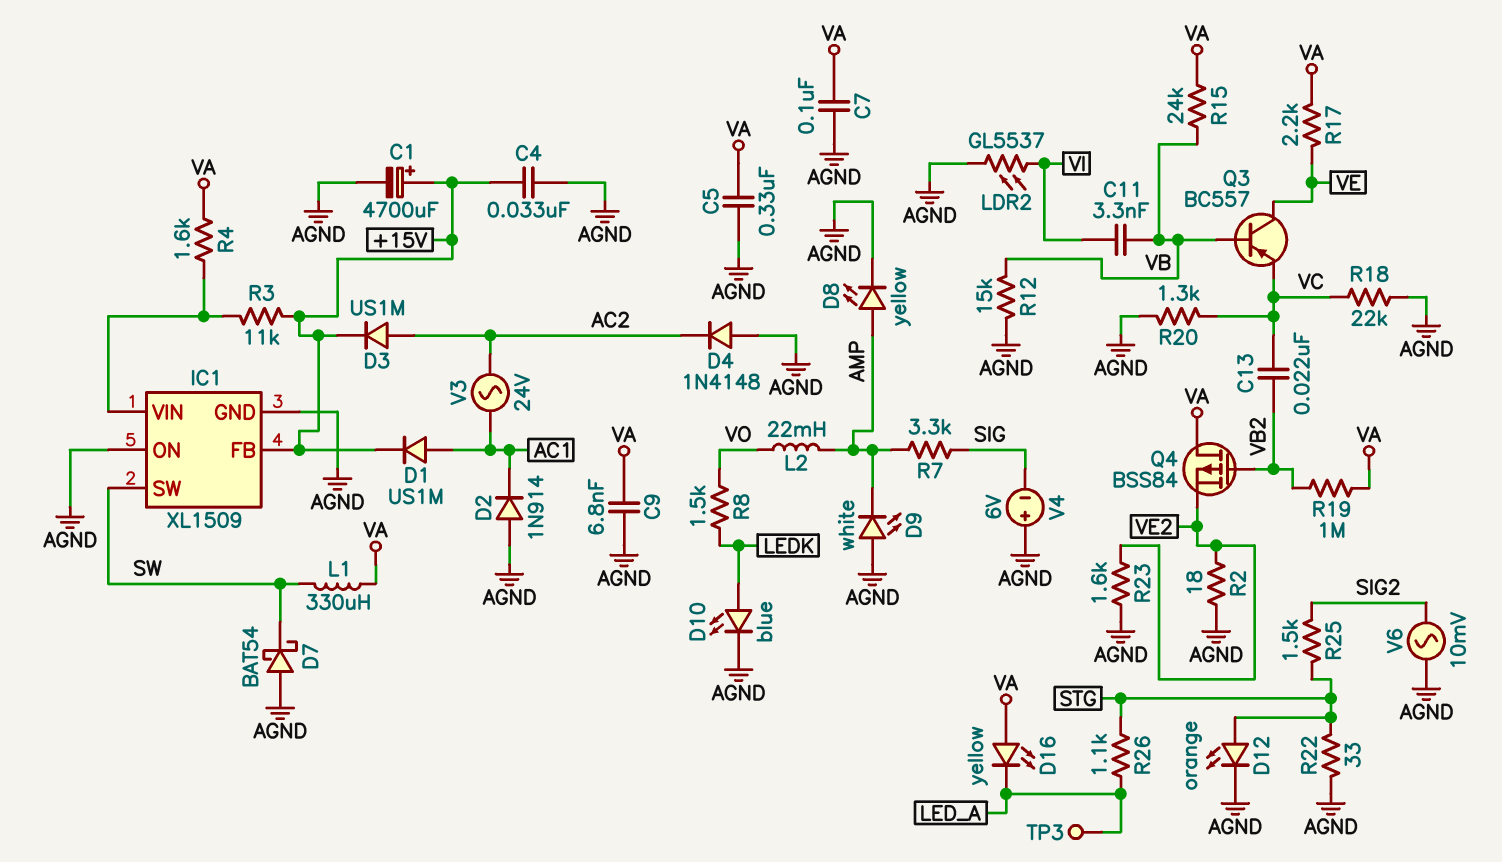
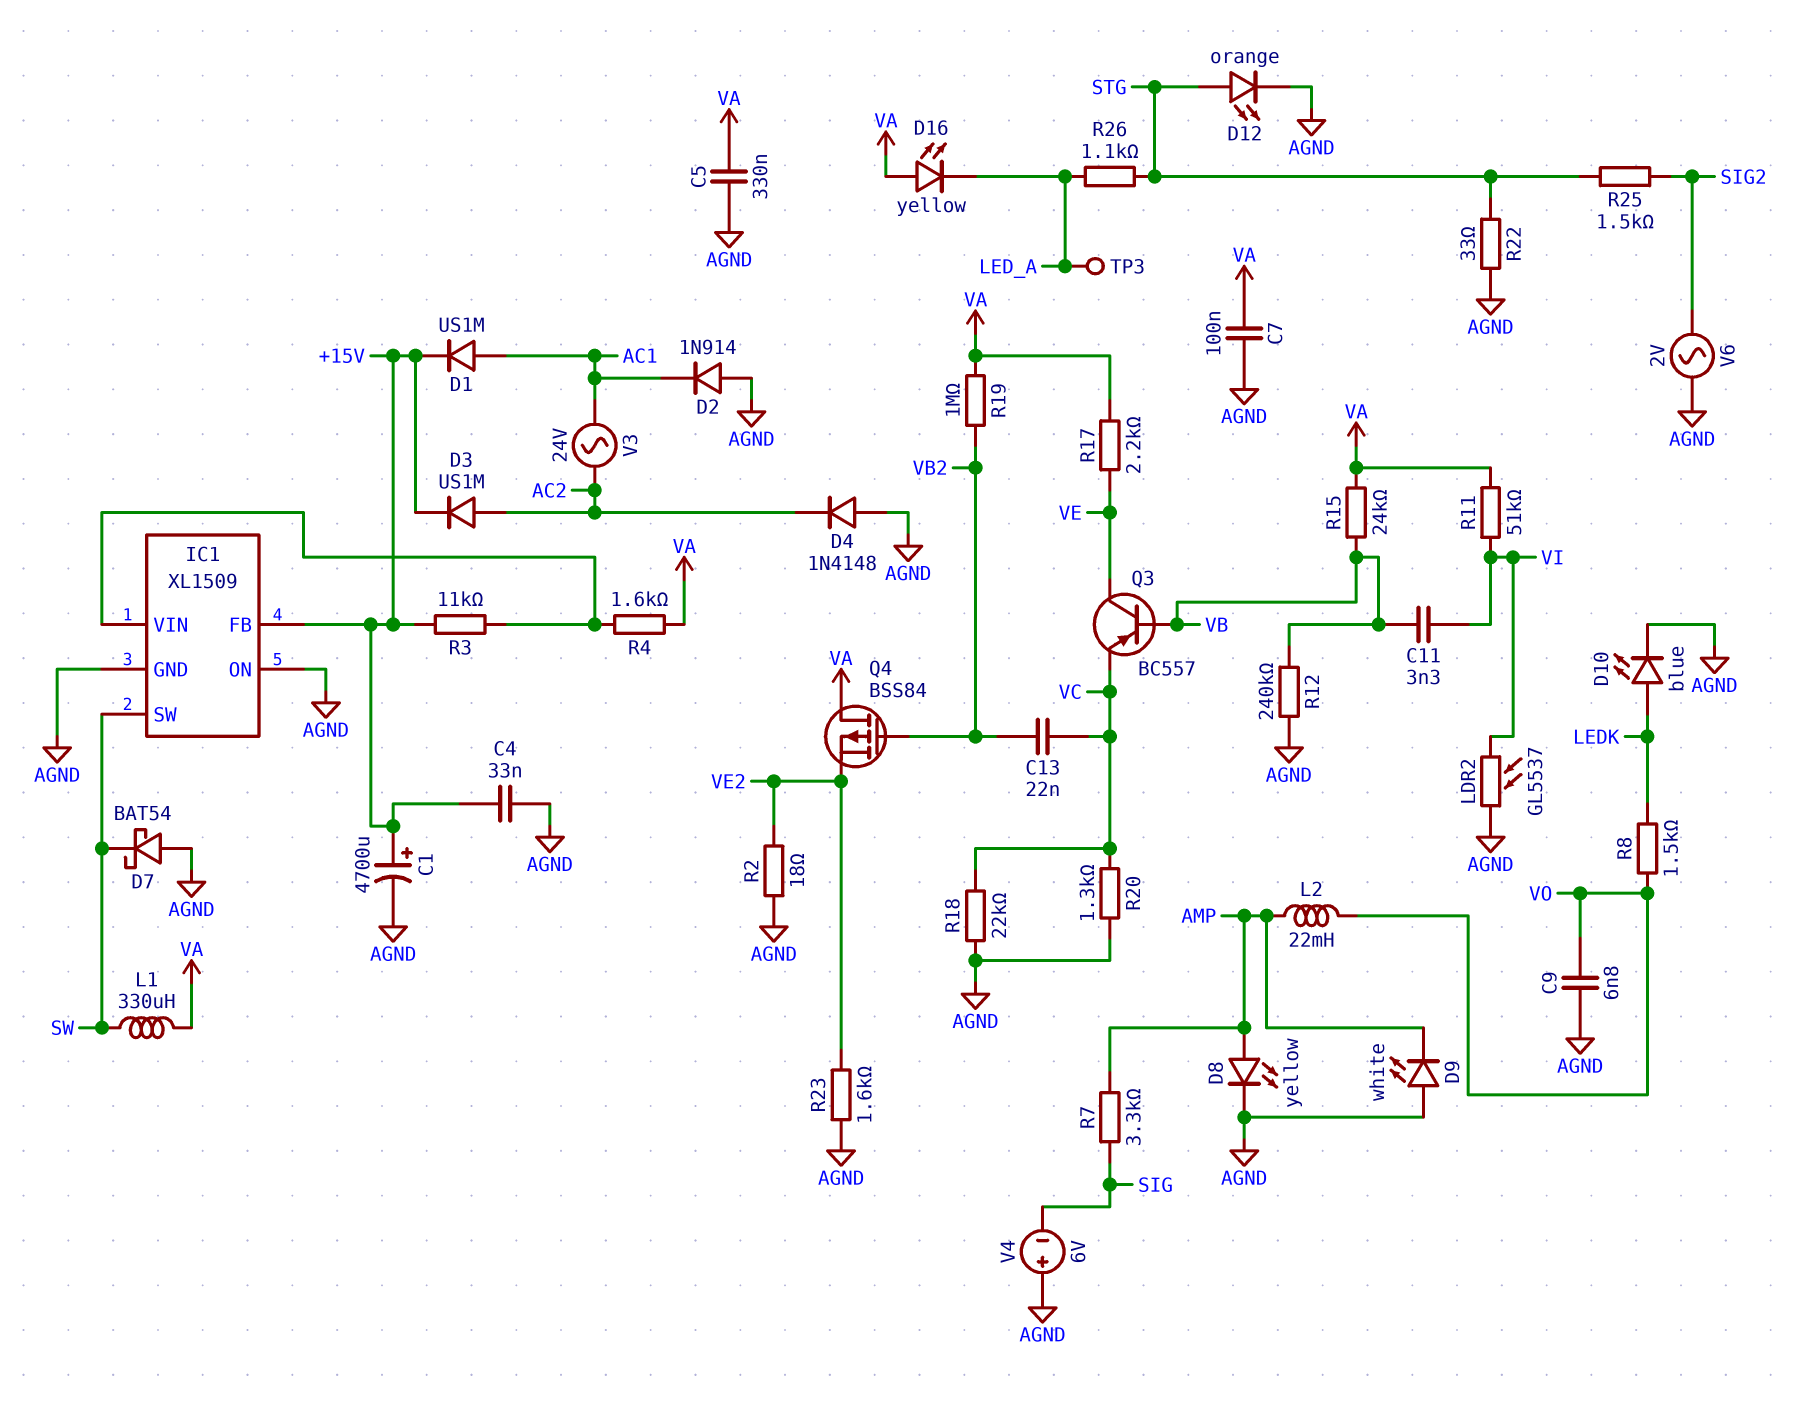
C9: 6.8nF (AGND, VA) -> 6.8nF (AGND, VO)
R11: none -> 51k (VA, VI)
R12: 15k (AGND, VB) -> 240k (AGND, VB)
V6: AC 10mV (AGND, SIG2) -> AC 2V (AGND, SIG2)

